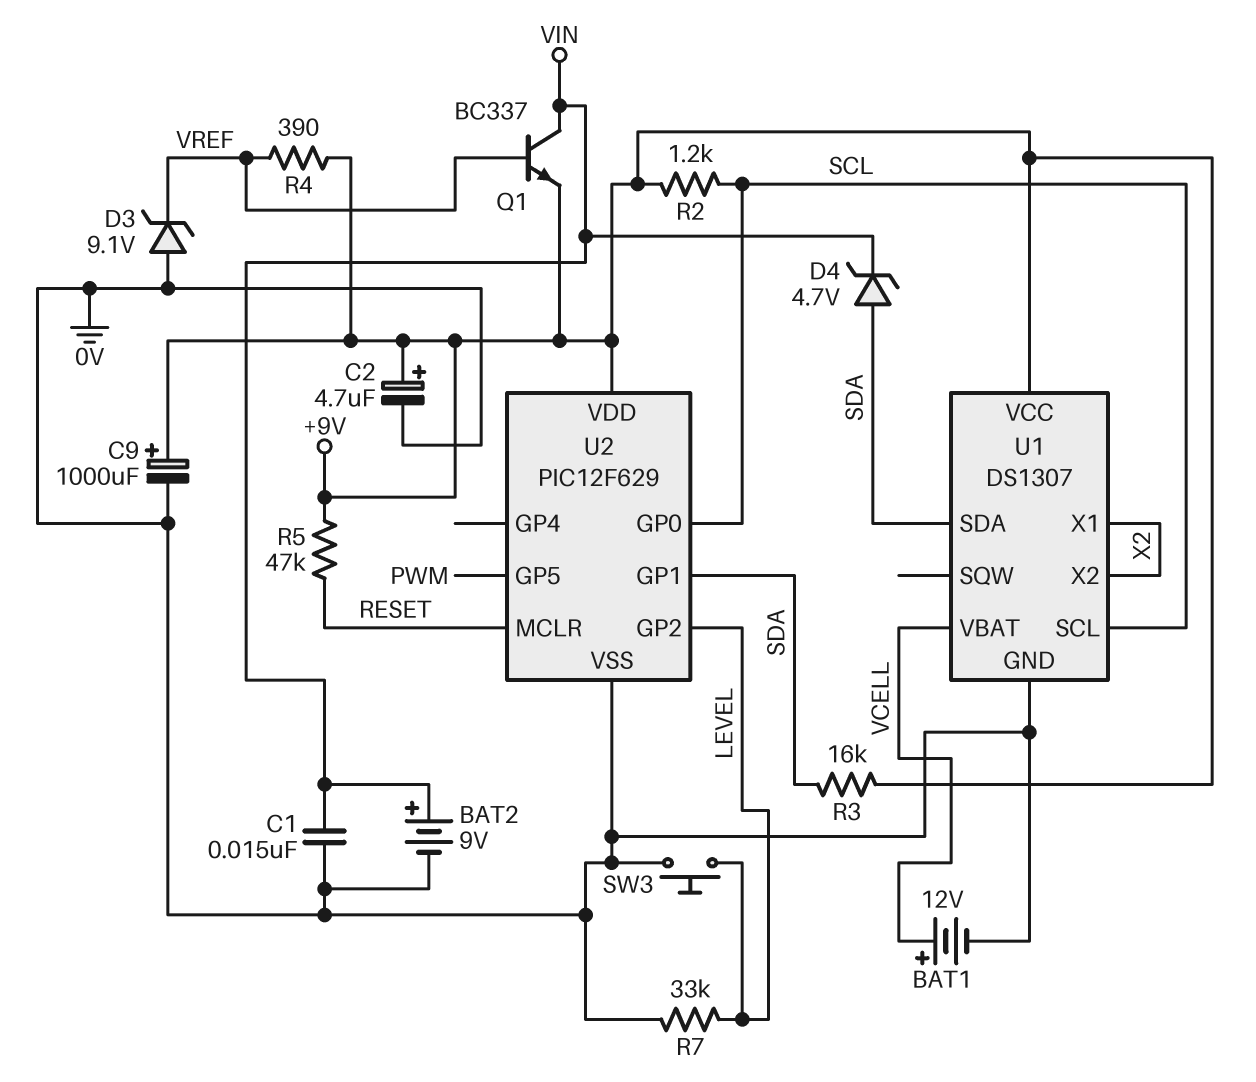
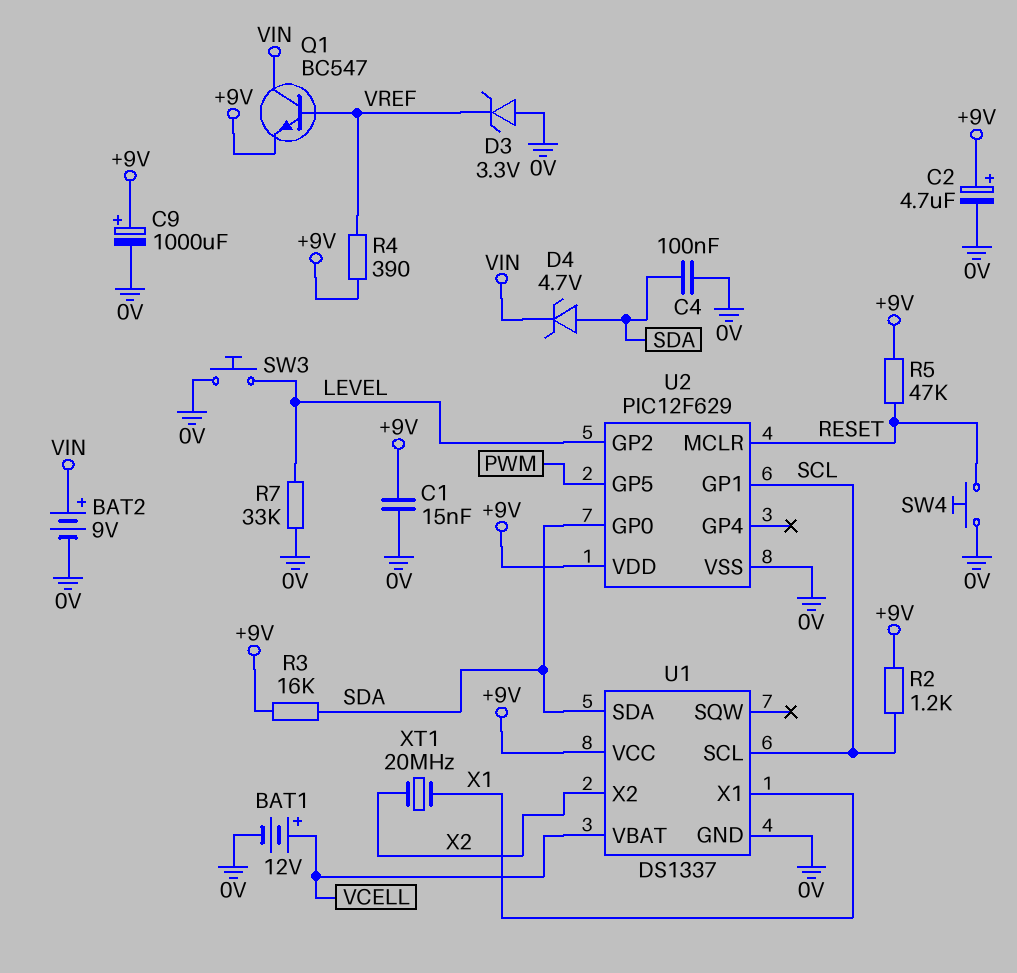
C1: 15nF (0V, VIN) -> 15nF (+9V, 0V)
C4: none -> 100nF (0V, SDA)
D3: zener 9.1V (A 0V, K VREF) -> zener 3.3V (A 0V, K VREF)
Q1: NPN BC337 (B VREF, C VIN, E +9V) -> NPN BC547 (B VREF, C VIN, E +9V)
SW4: none -> button (0V, RESET)
U1: DS1307 -> DS1337
U1 pin X1: X2 -> X1
U2 pin GP0: SCL -> SDA
U2 pin GP1: SDA -> SCL
XT1: none -> 20MHz (X1, X2)

